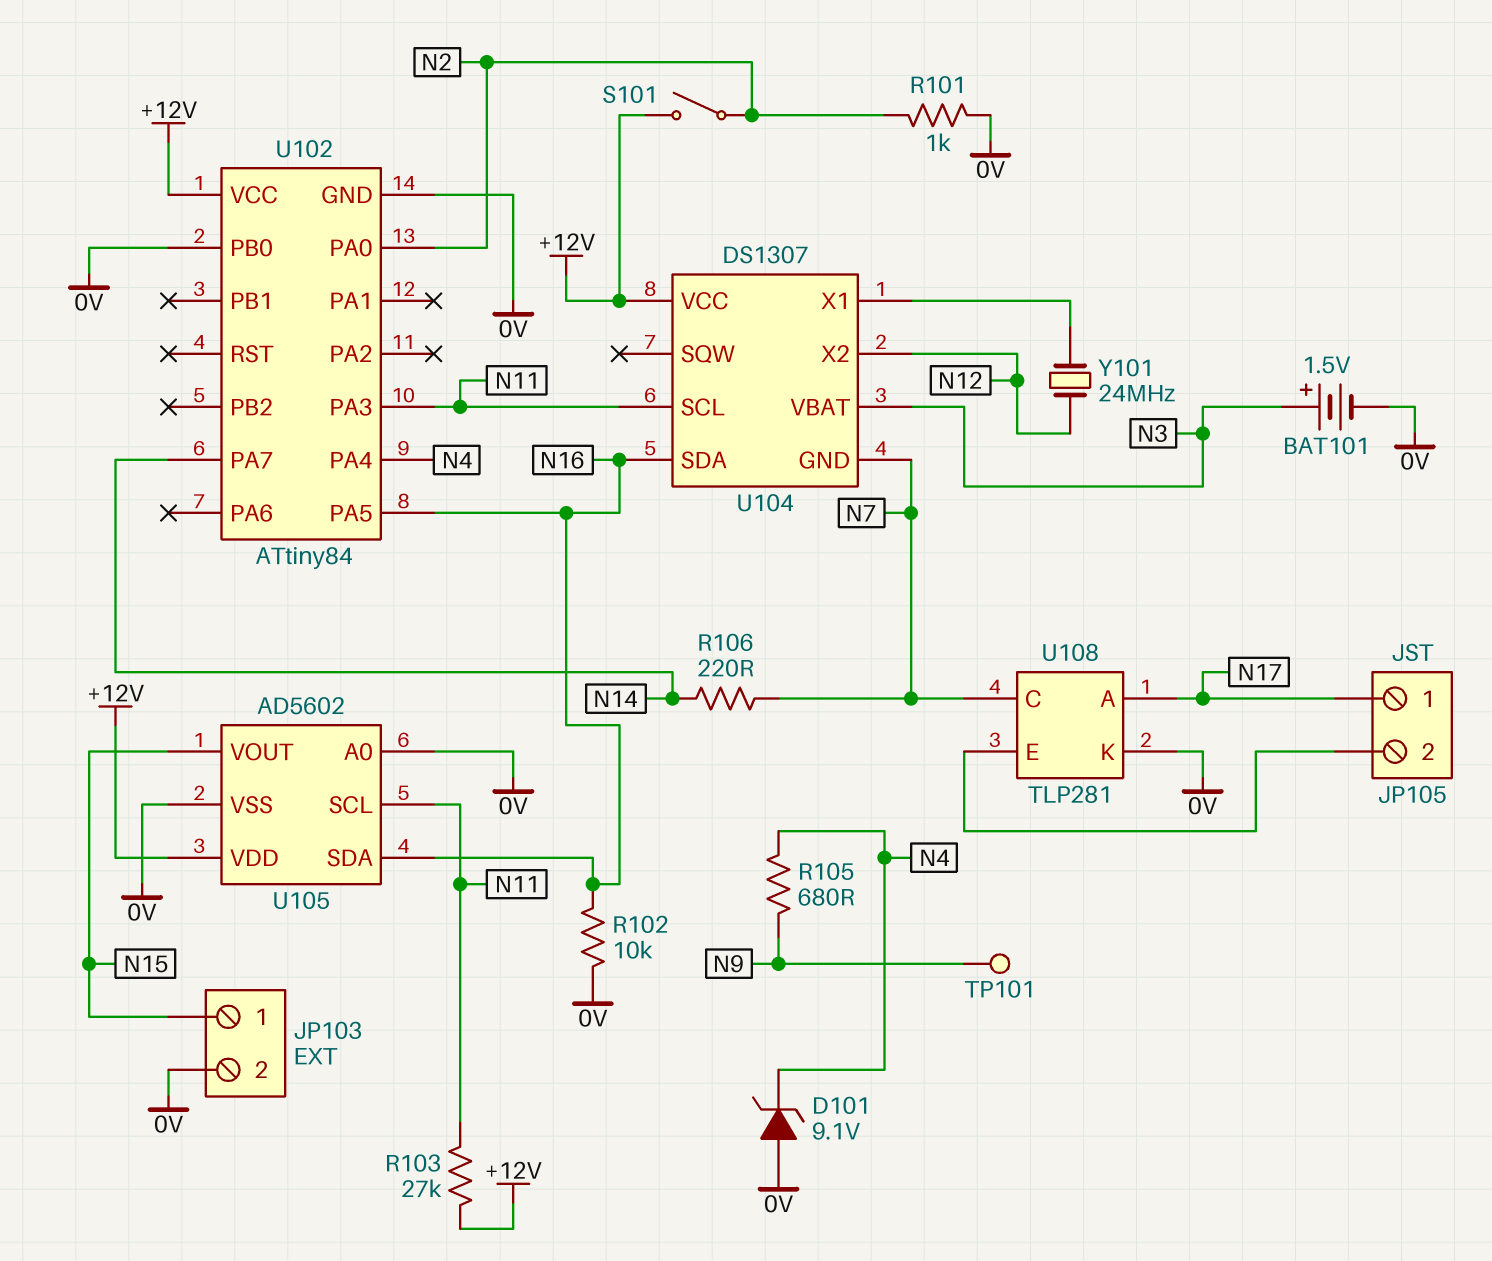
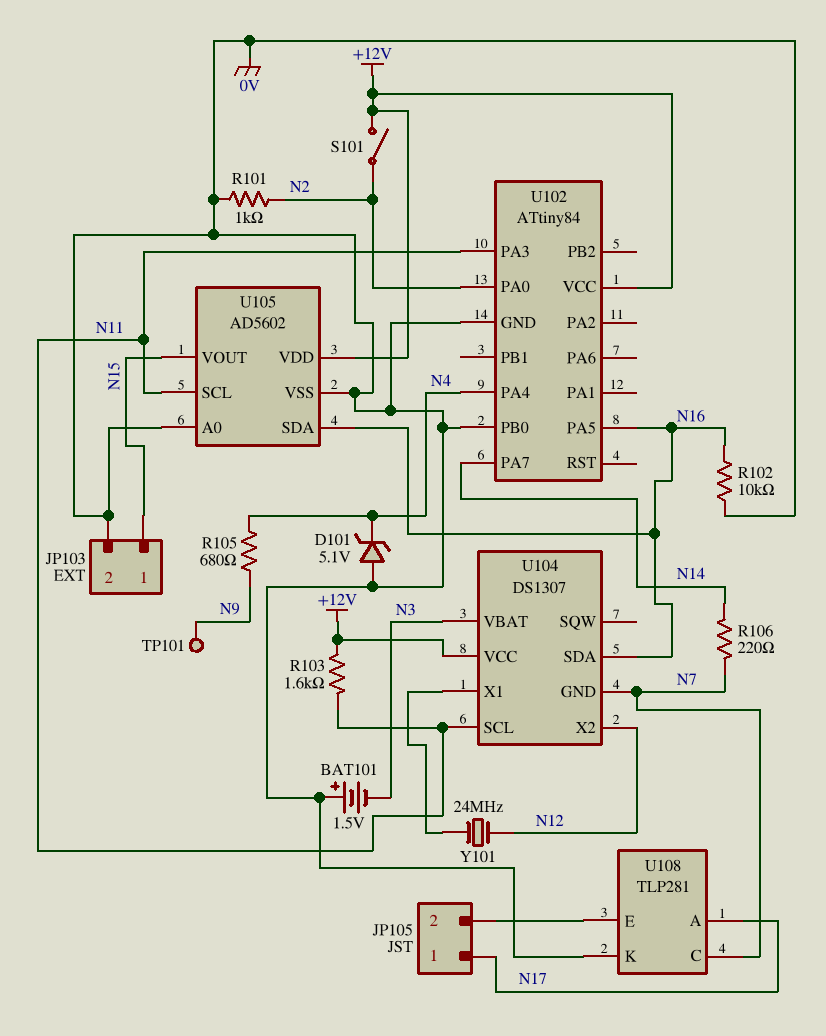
BAT101: 1.5V (plus N3, minus 0V) -> 1.5V (plus 0V, minus N3)
D101: zener 9.1V (A 0V, K N4) -> zener 5.1V (A 0V, K N4)
R103: 27k (+12V, N11) -> 1.6k (+12V, N11)

